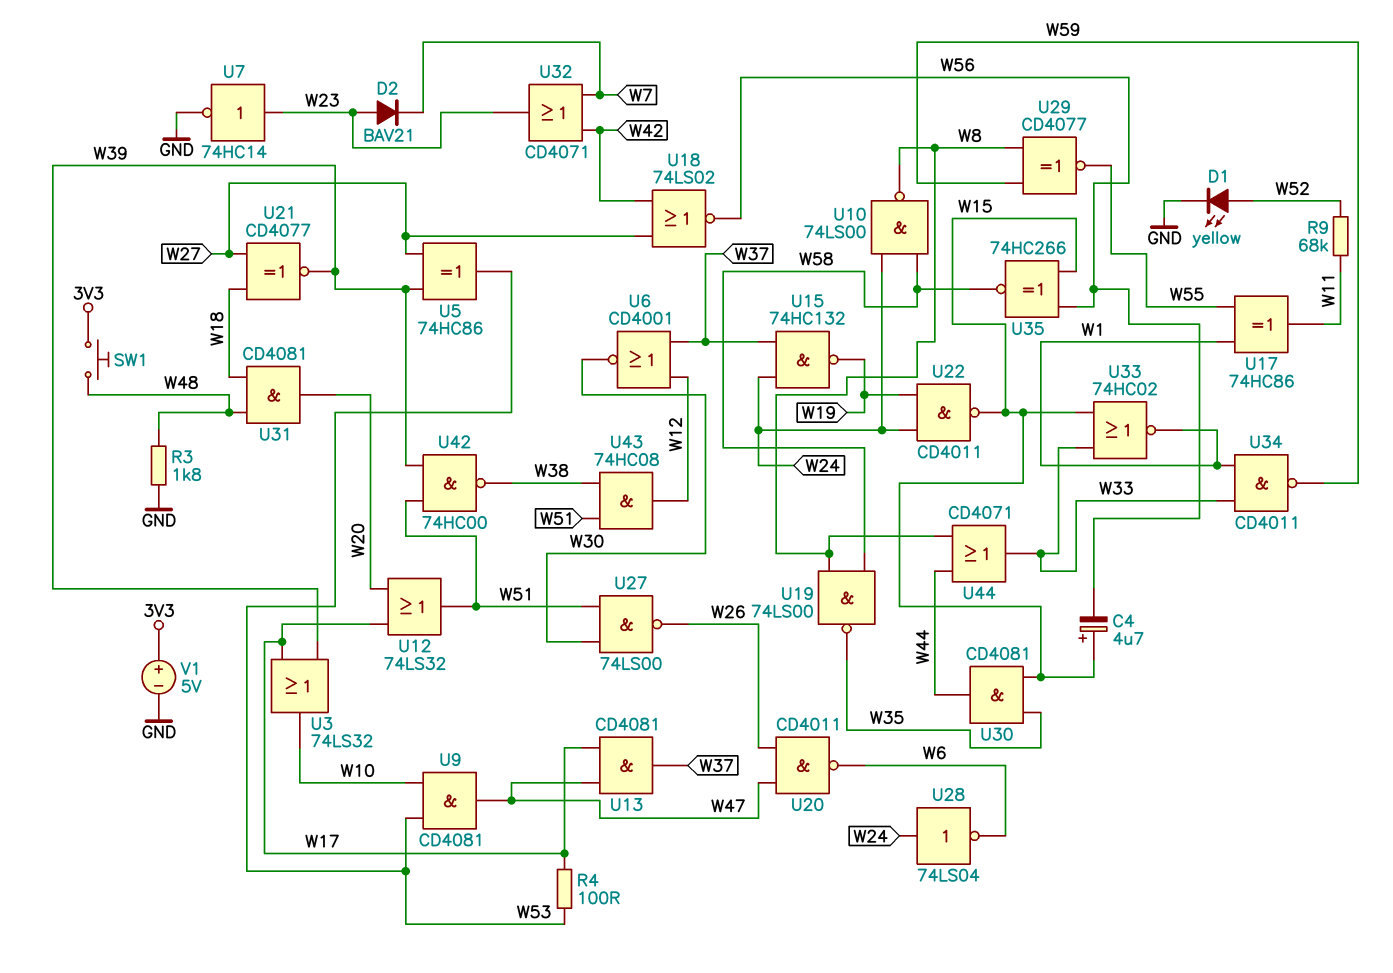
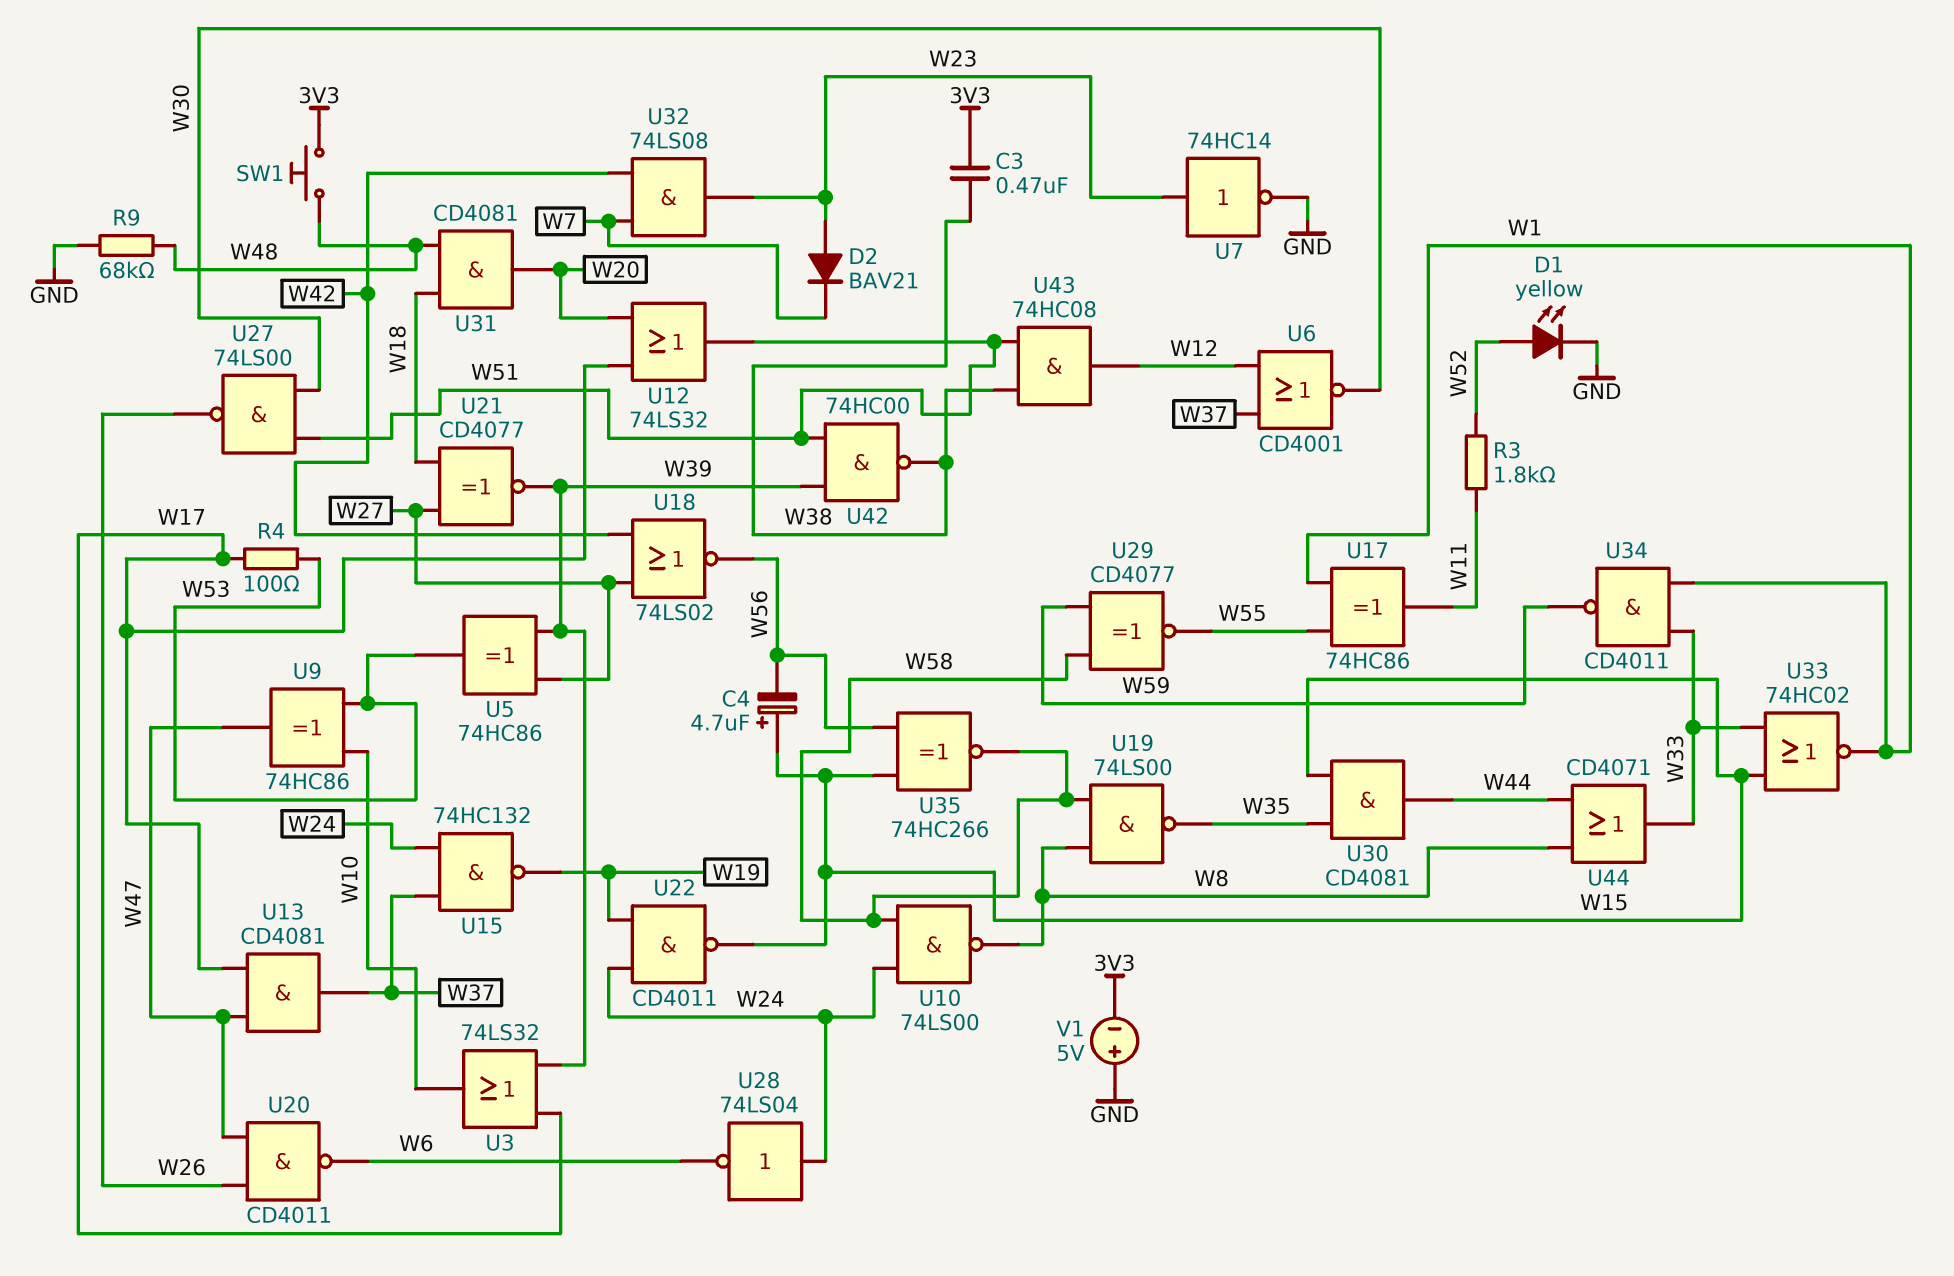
C3: none -> 470nF (3V3, W38)
R3: 1.8k (GND, W48) -> 1.8k (W11, W52)
R9: 68k (W11, W52) -> 68k (GND, W48)
U9: AND CD4081 (in W10, in W53, out W47) -> XOR 74HC86 (in W10, in W53, out W47)
U29: XNOR CD4077 (in W8, in W59, out W55) -> XNOR CD4077 (in W58, in W59, out W55)
U32: OR CD4071 (in W7, in W42, out W23) -> AND 74LS08 (in W7, in W42, out W23)
V1: 5V (plus 3V3, minus GND) -> 5V (plus GND, minus 3V3)

